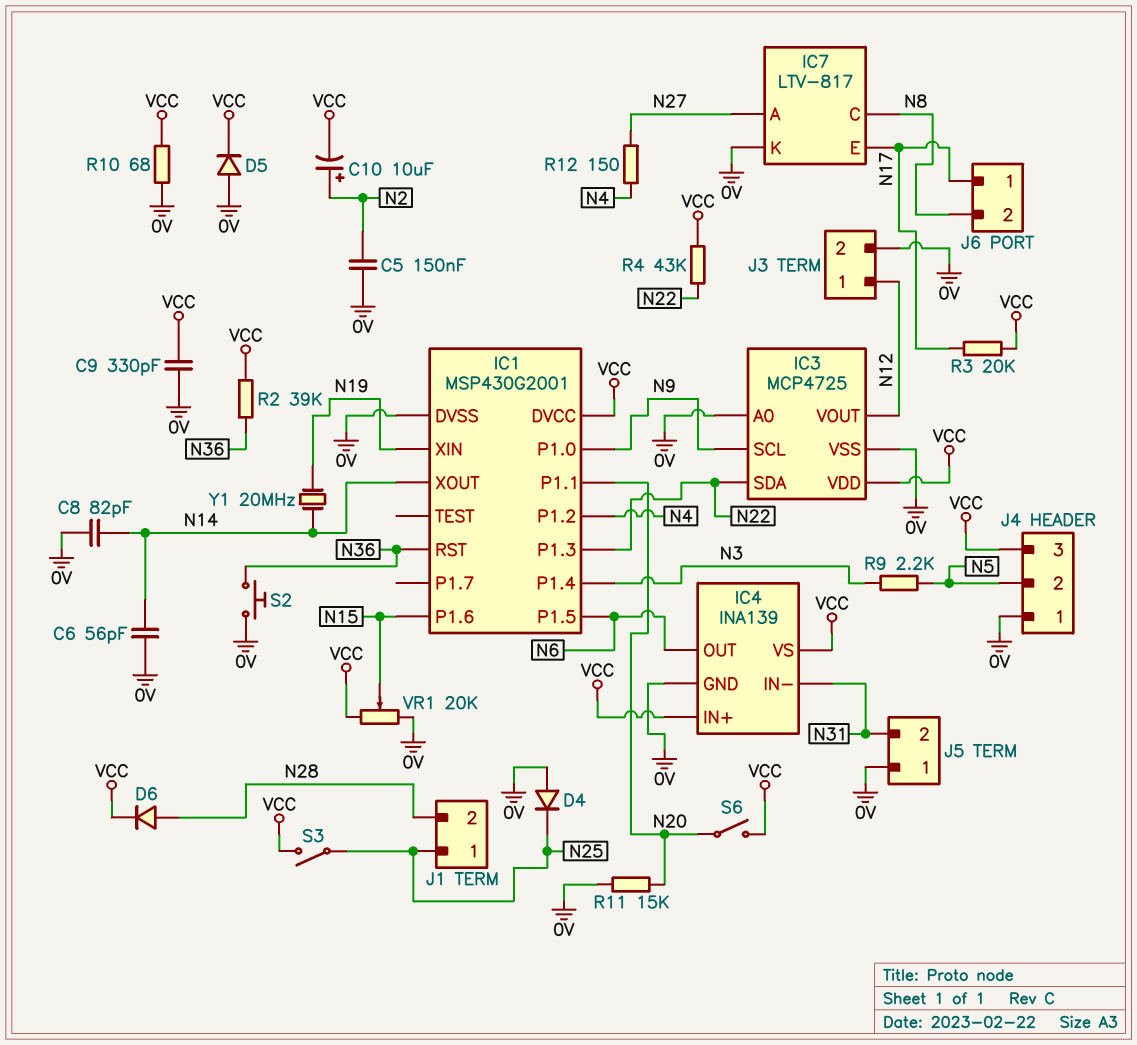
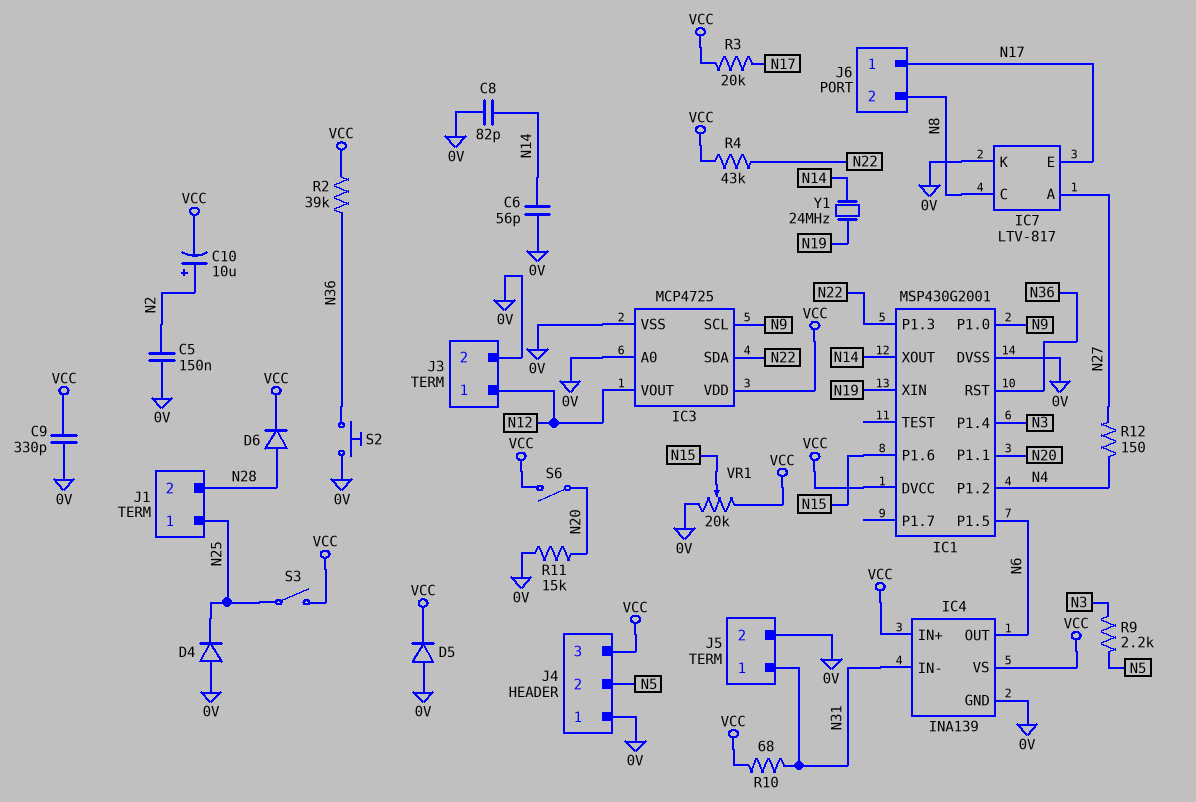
J5 pin 1: 0V -> N31
J5 pin 2: N31 -> 0V
R10: 68 (0V, VCC) -> 68 (N31, VCC)
Y1: 20MHz (N14, N19) -> 24MHz (N14, N19)

